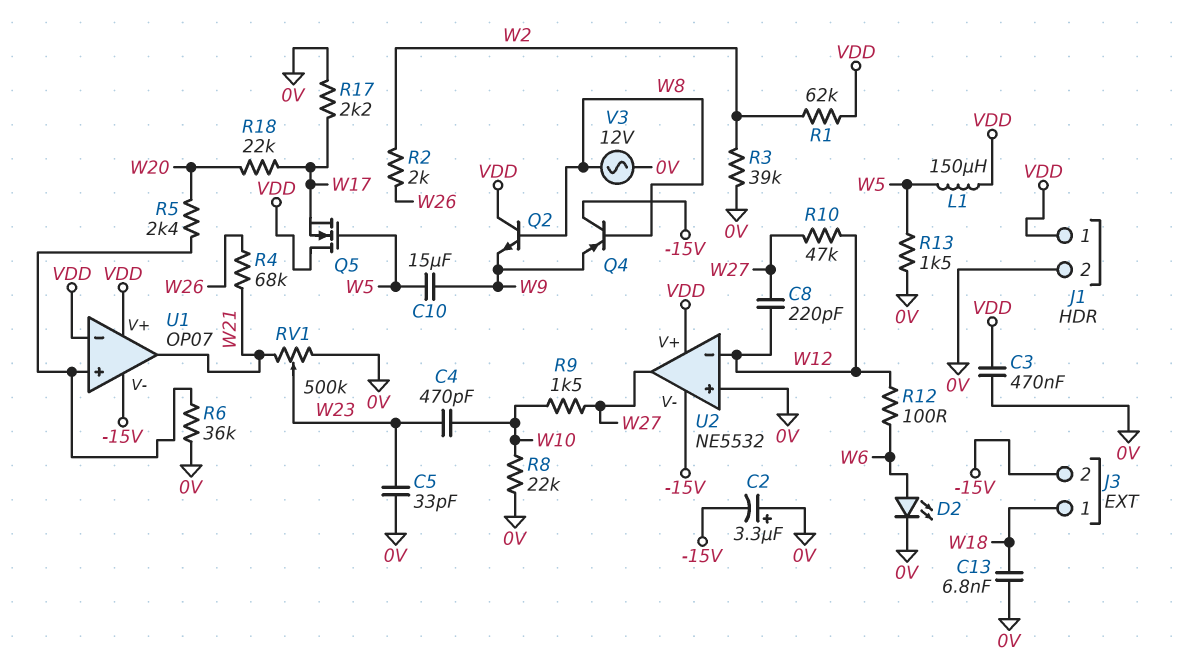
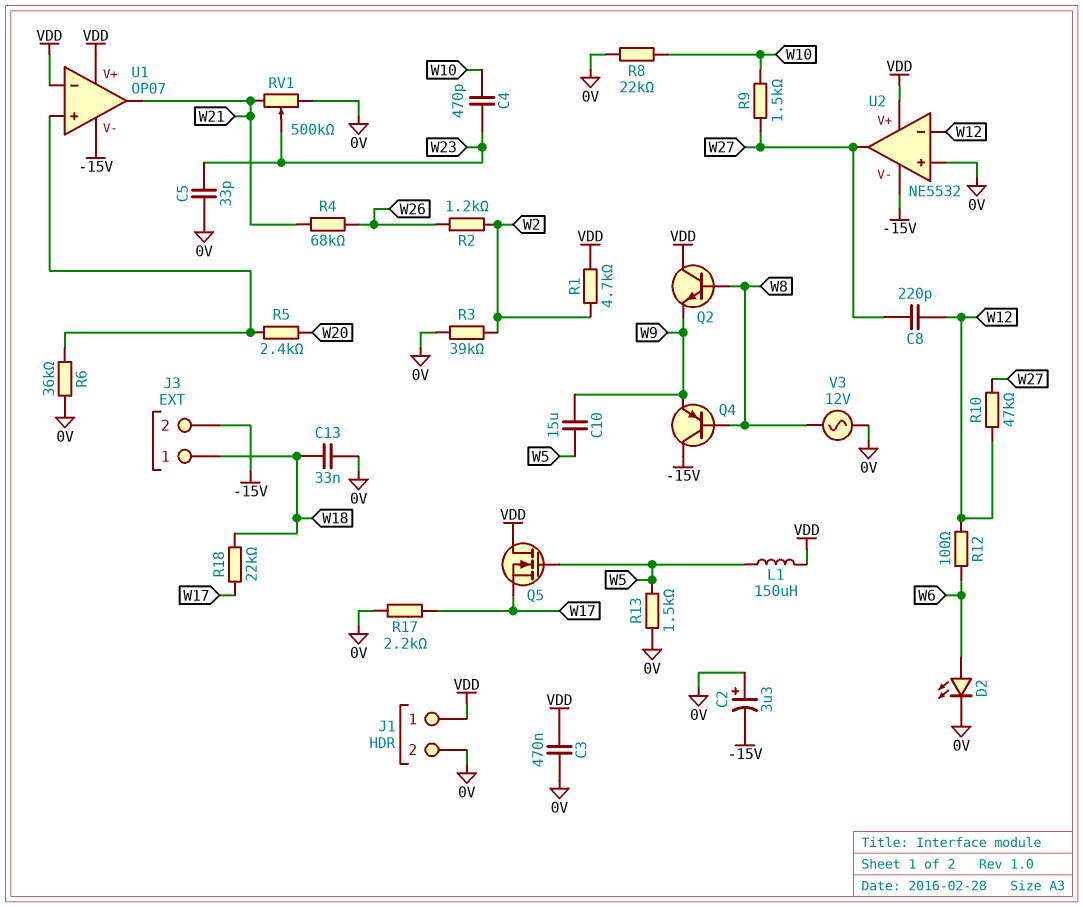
C13: 6.8nF (0V, W18) -> 33nF (0V, W18)
R1: 62k (VDD, W2) -> 4.7k (VDD, W2)
R2: 2k (W2, W26) -> 1.2k (W2, W26)
R18: 22k (W17, W20) -> 22k (W17, W18)

